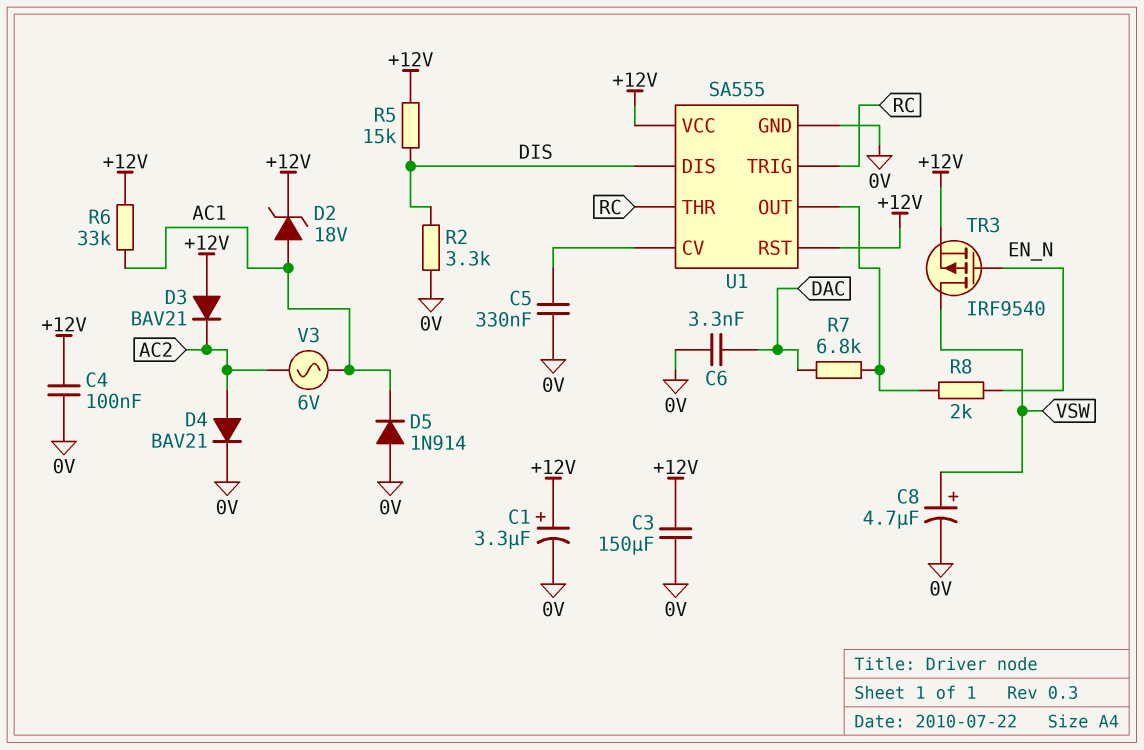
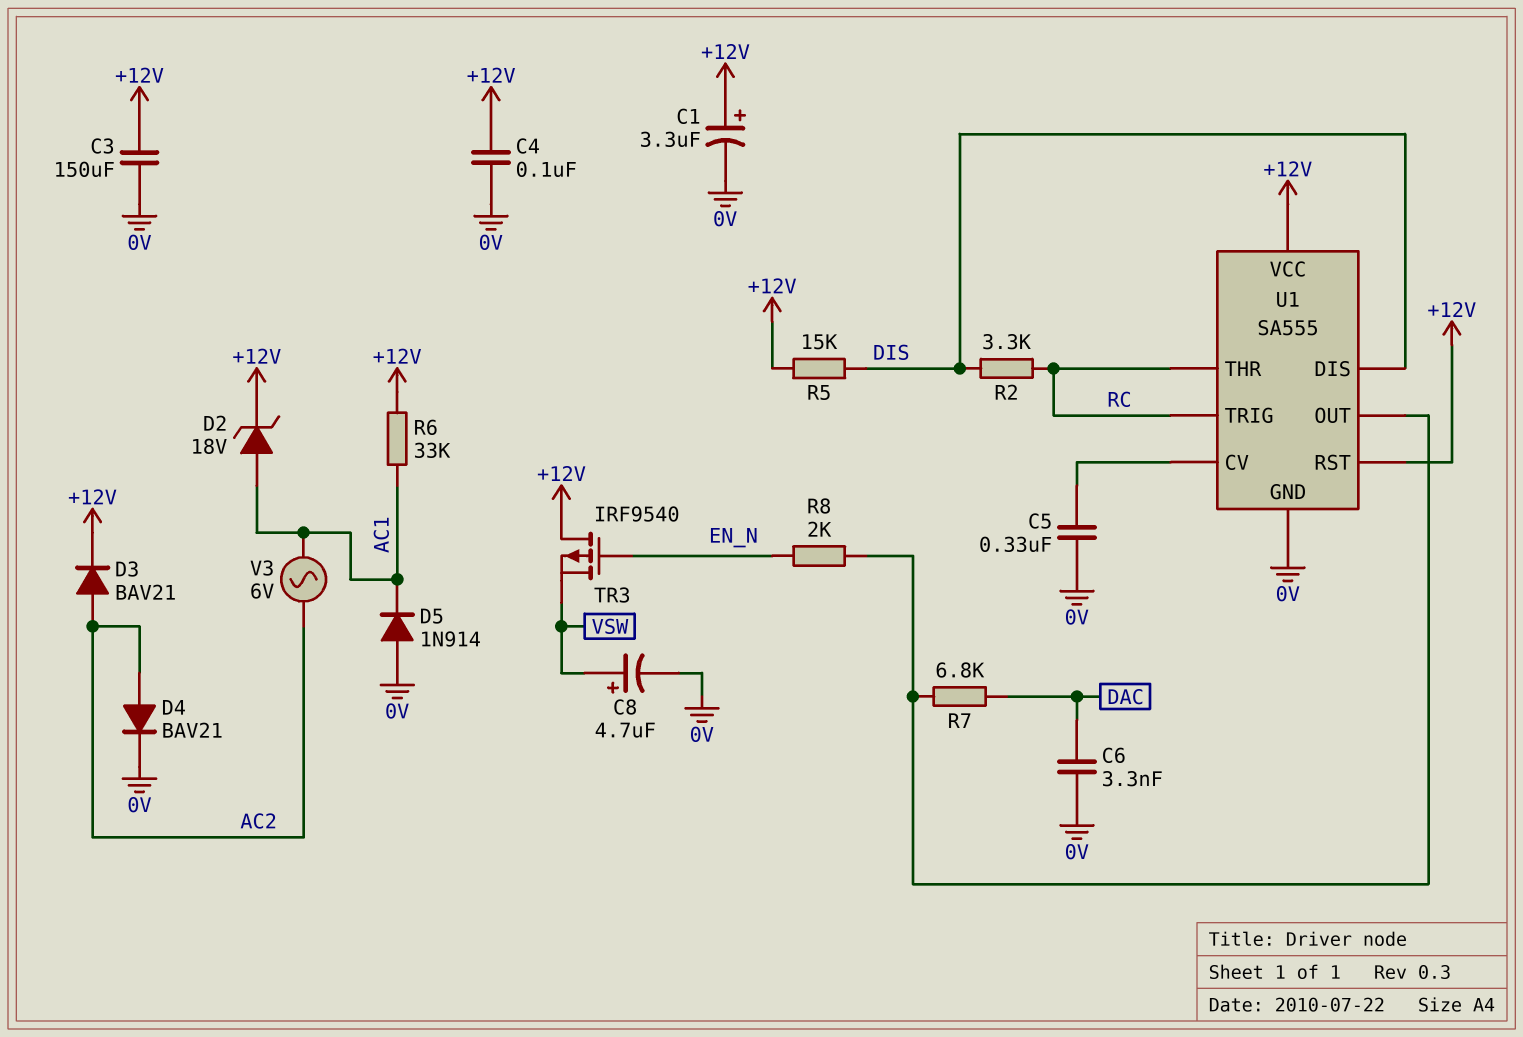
D3: diode BAV21 (A +12V, K AC2) -> diode BAV21 (A AC2, K +12V)
R2: 3.3k (0V, DIS) -> 3.3k (DIS, RC)
TR3: PMOS IRF9540 (G EN_N, D VSW, S +12V) -> PMOS IRF9540 (G EN_N, D +12V, S VSW)

